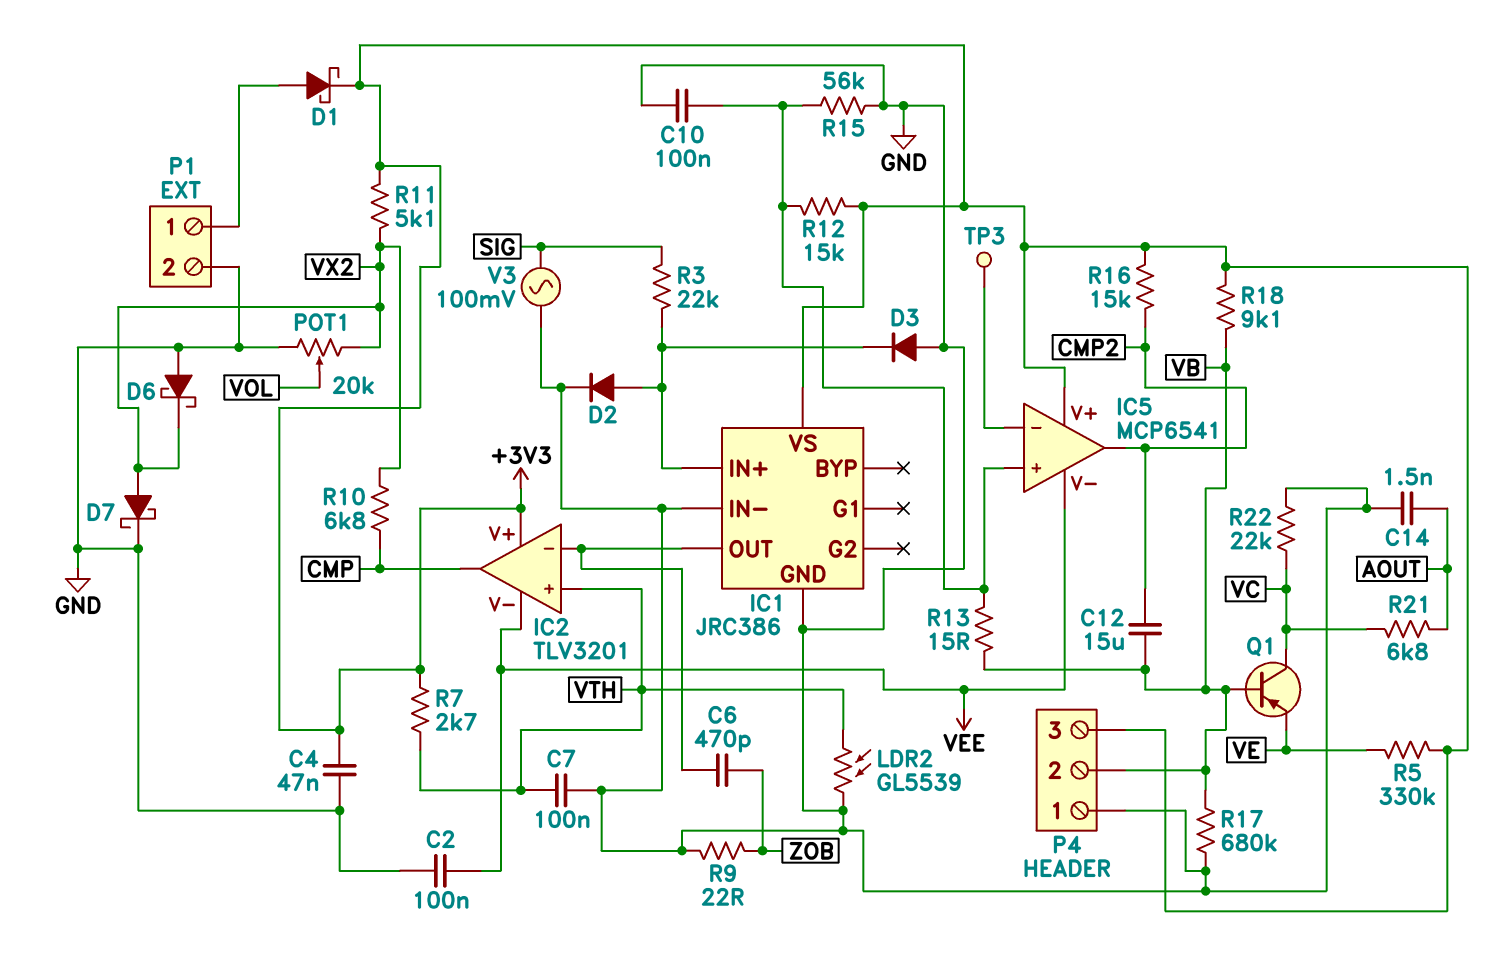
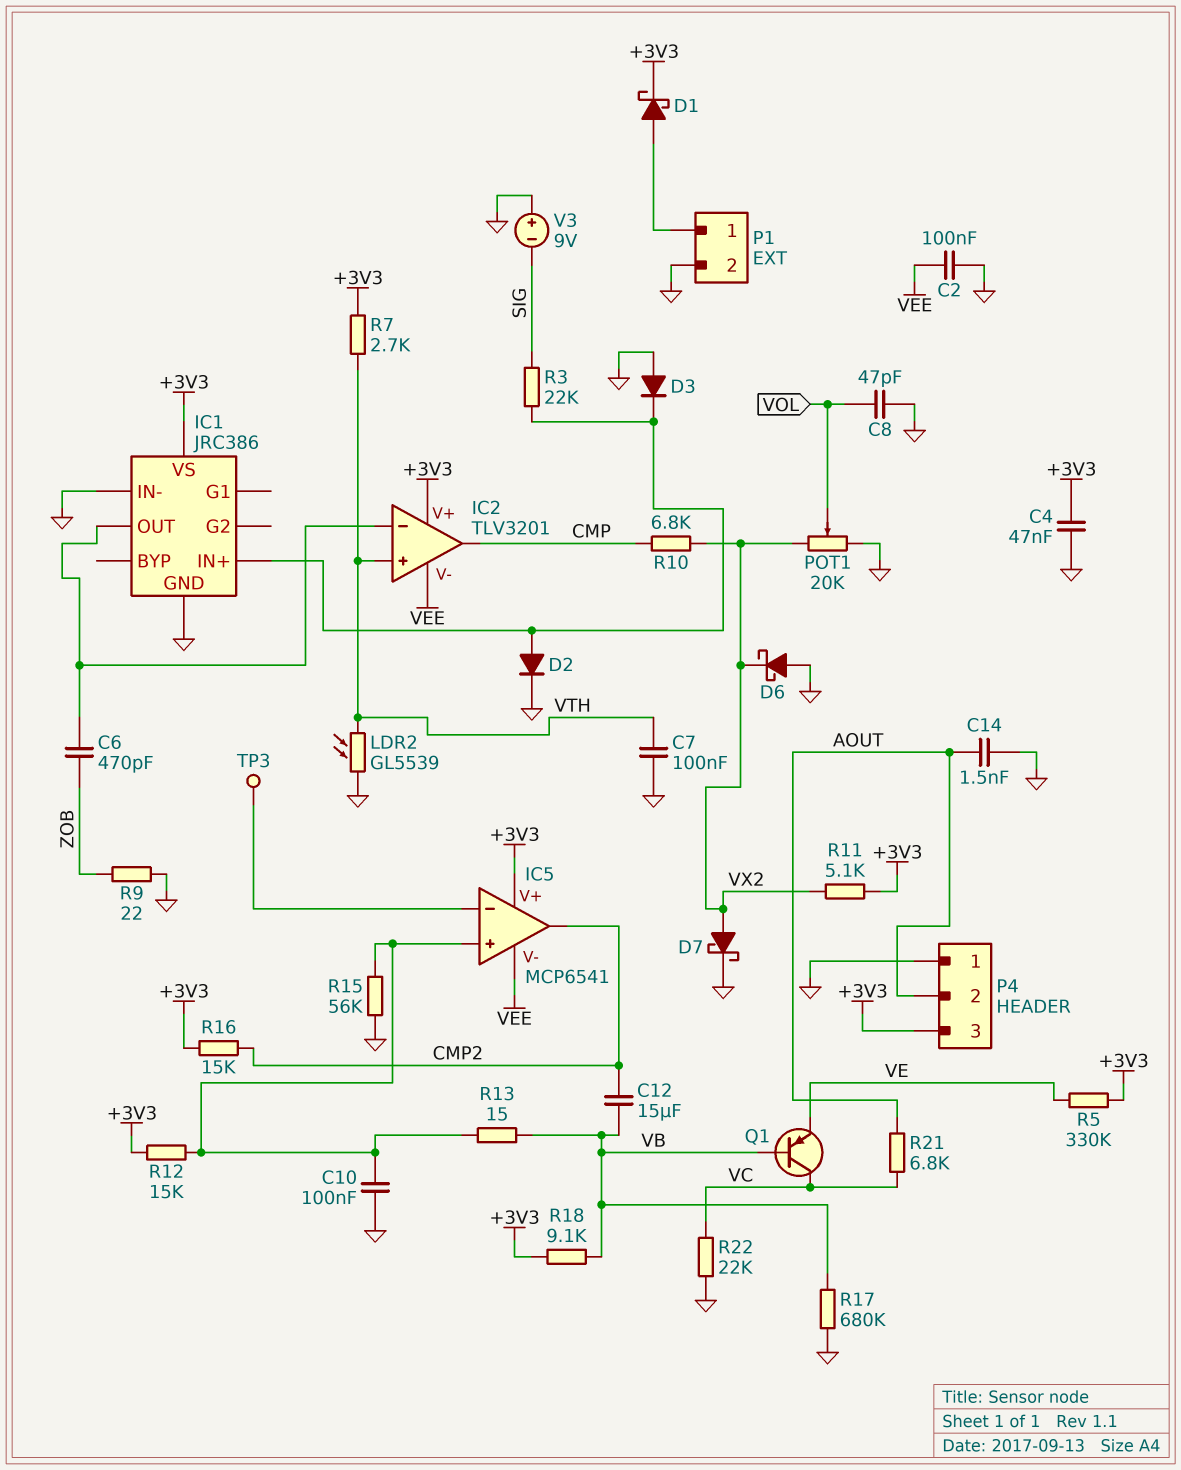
C8: none -> 47pF (GND, VOL)
P4 pin 2: VB -> AOUT
V3: AC 100mV (GND, SIG) -> 9V (plus GND, minus SIG)

